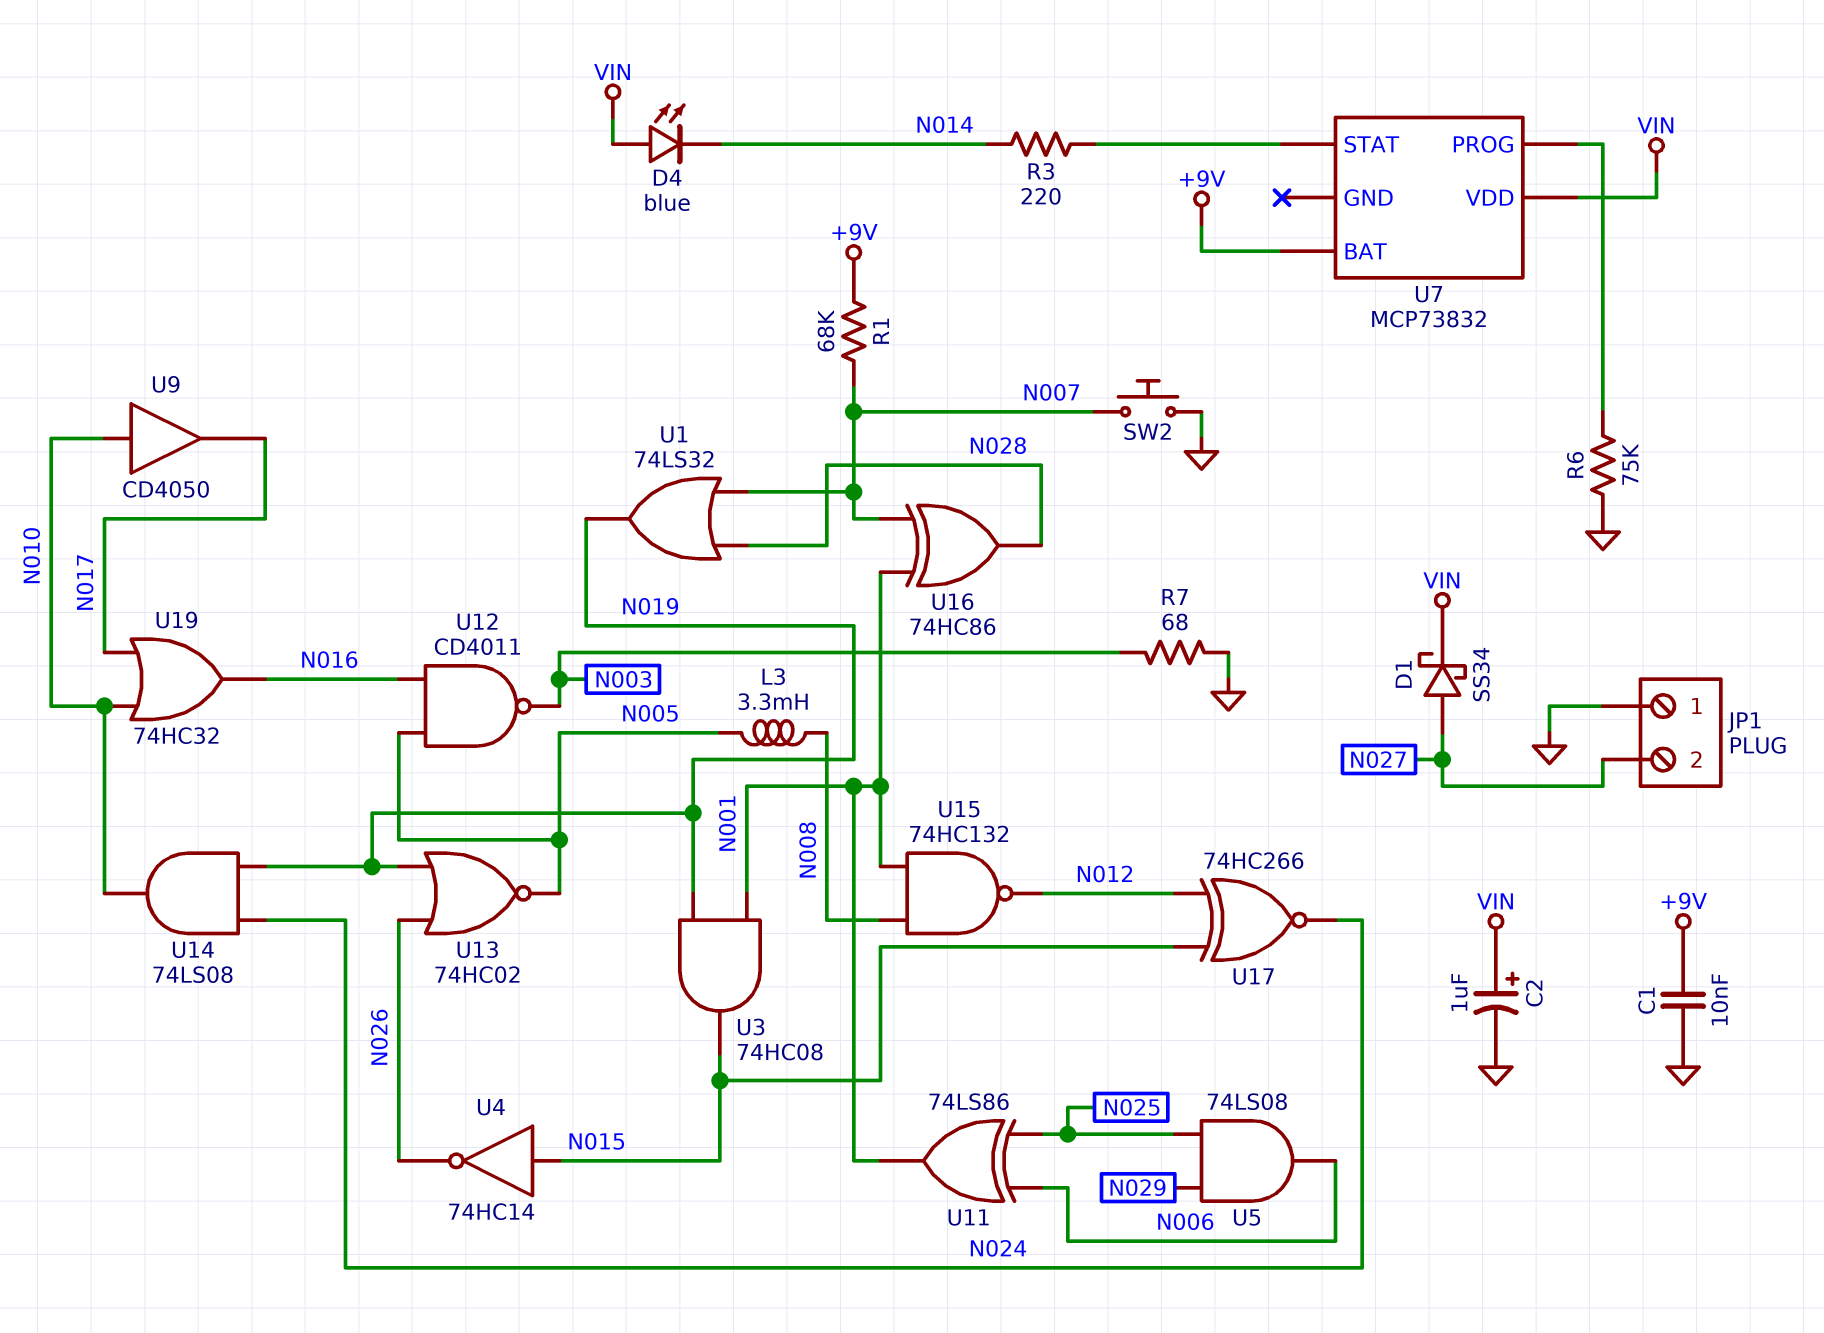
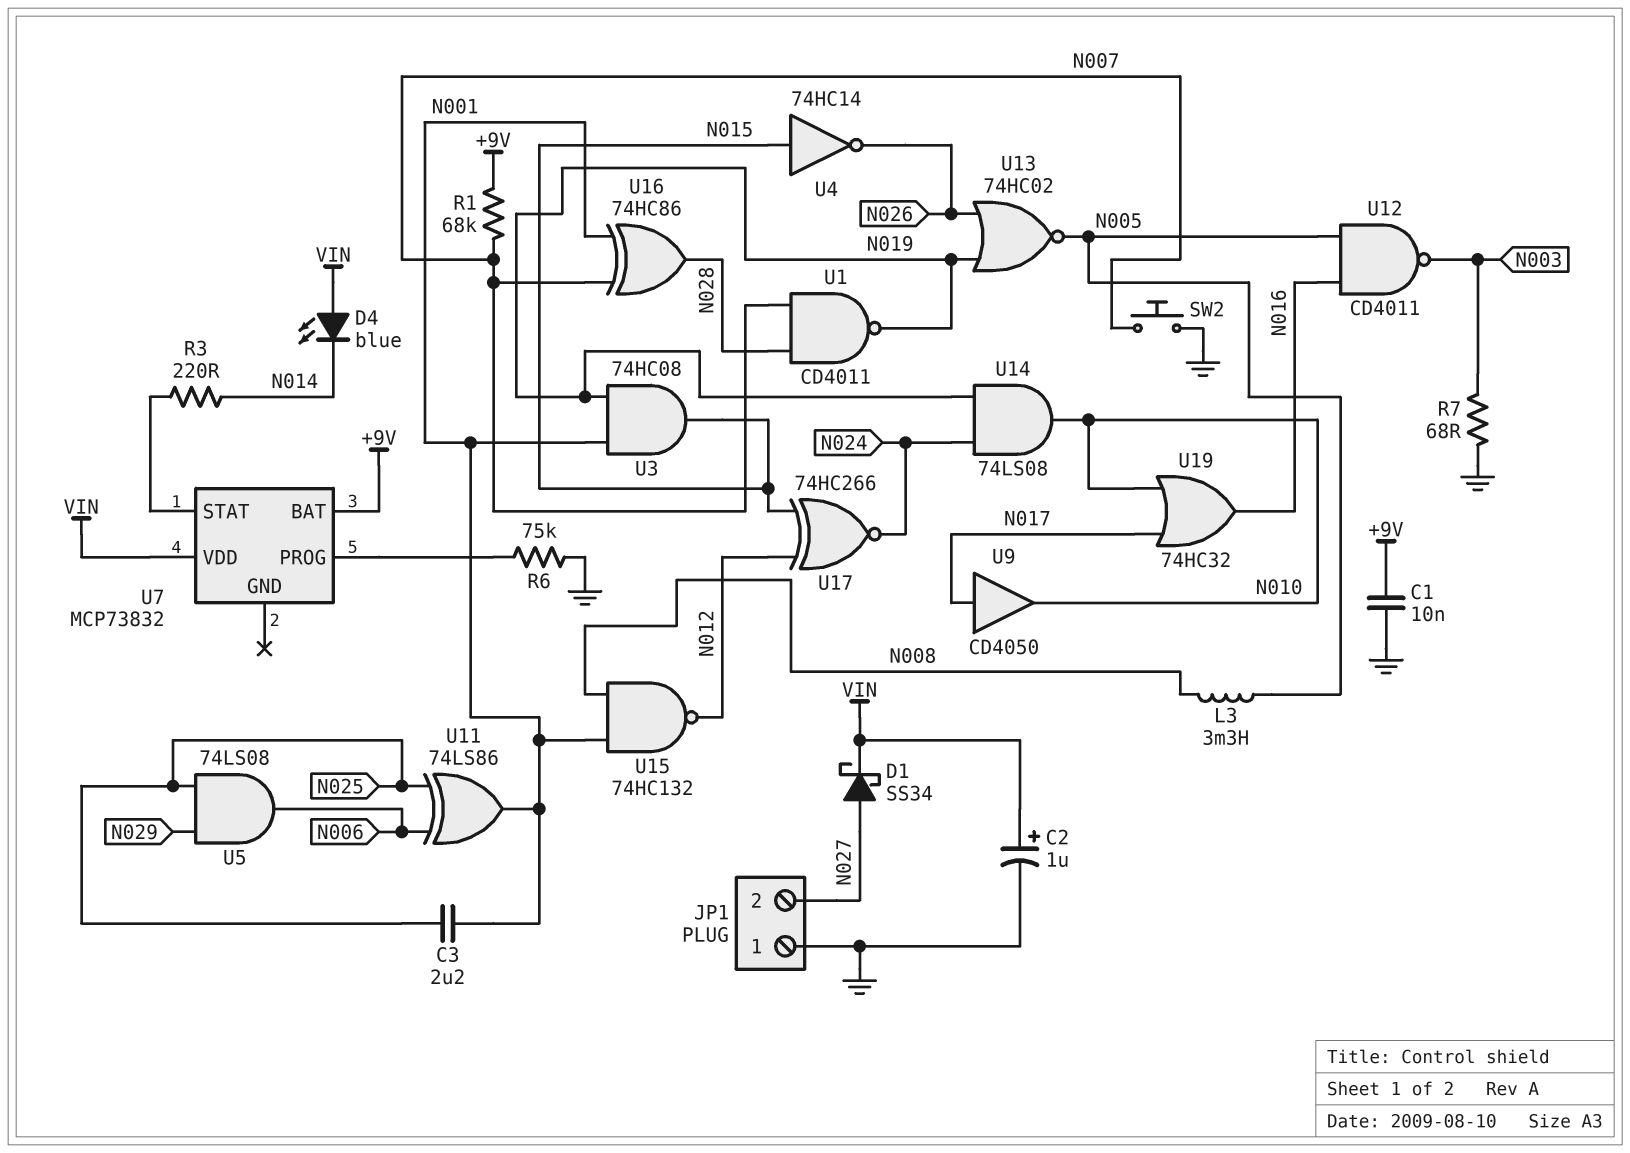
C3: none -> 2.2uF (N001, N025)
U1: OR 74LS32 (in N007, in N028, out N019) -> NAND CD4011 (in N007, in N028, out N019)
U9: buffer CD4050 (in N010, out N017) -> buffer CD4050 (in N017, out N010)

